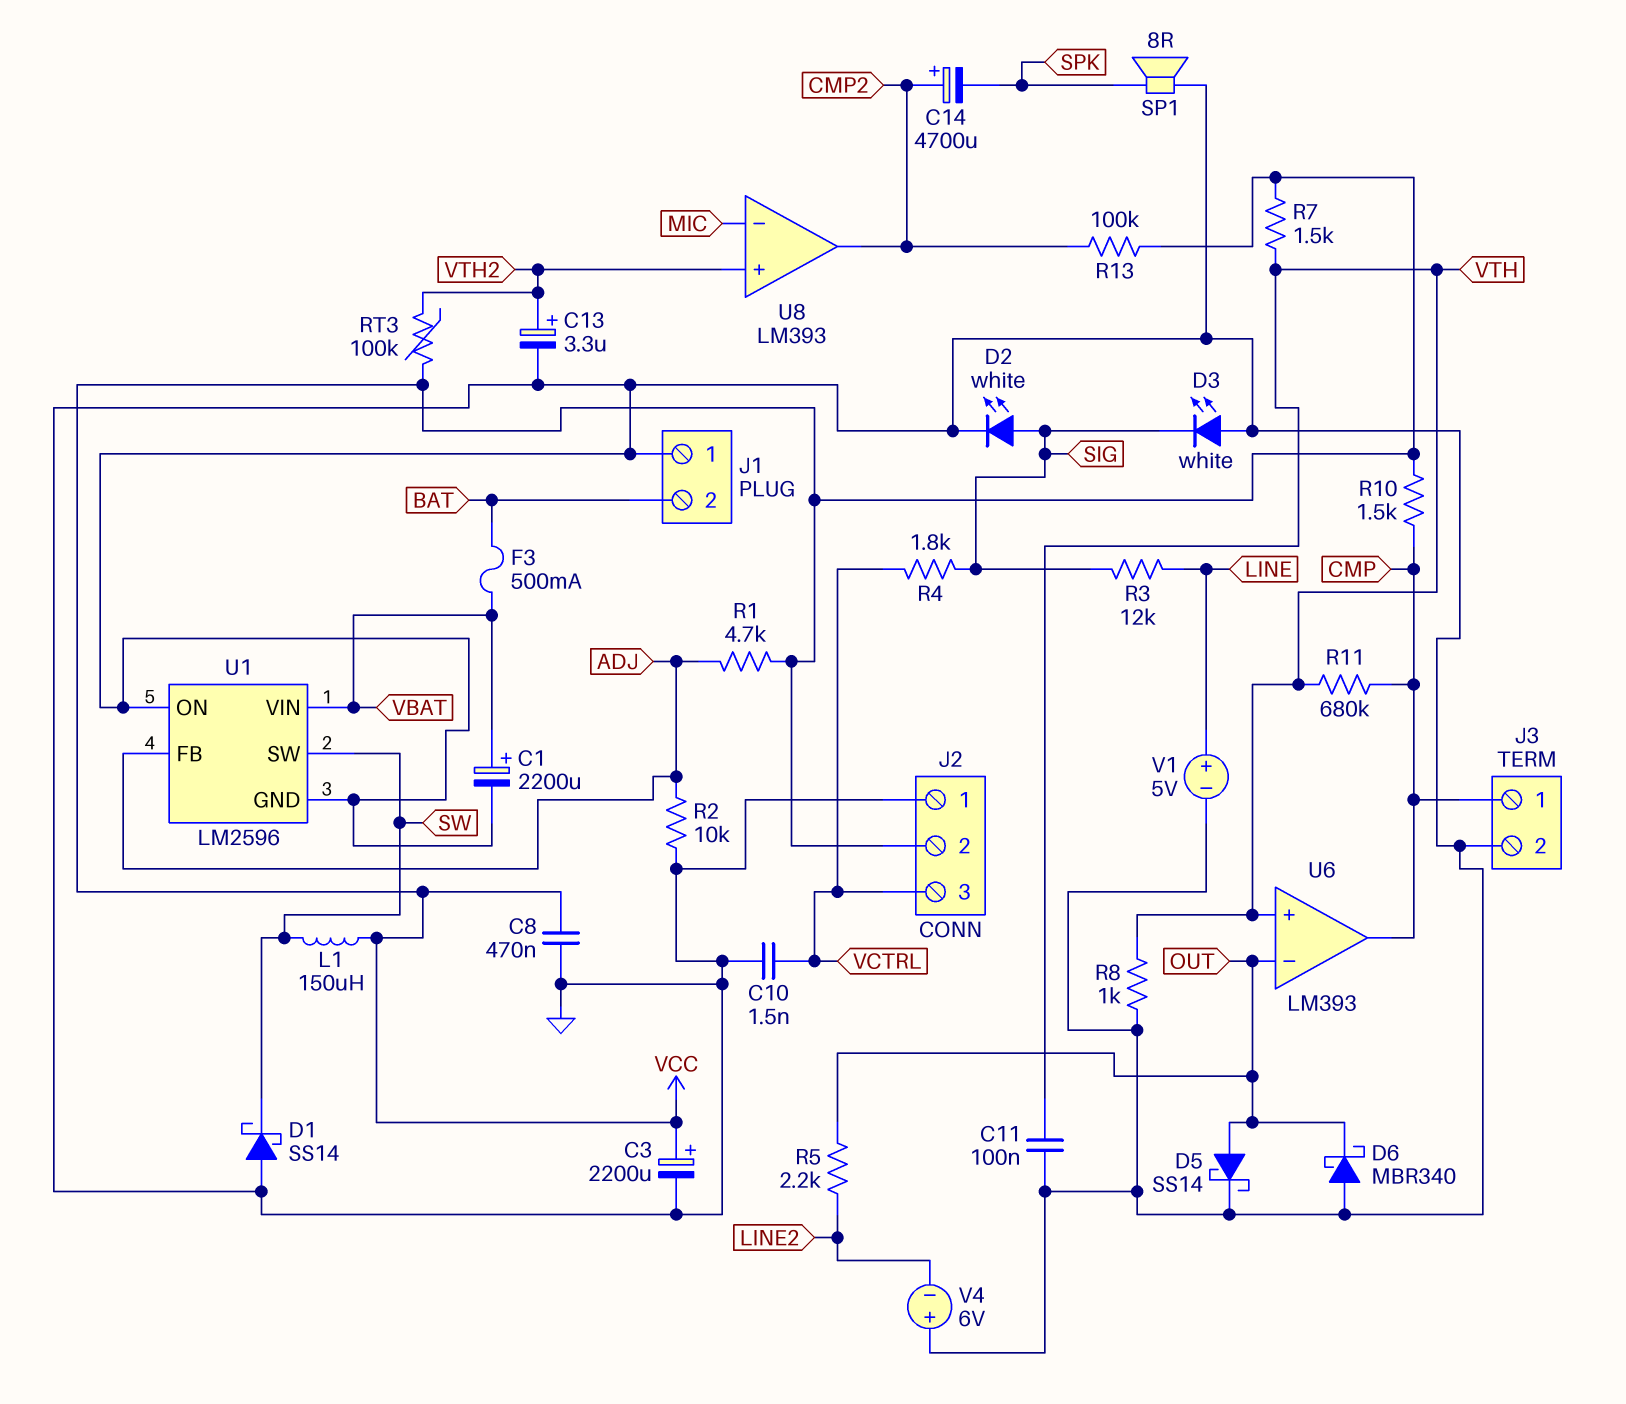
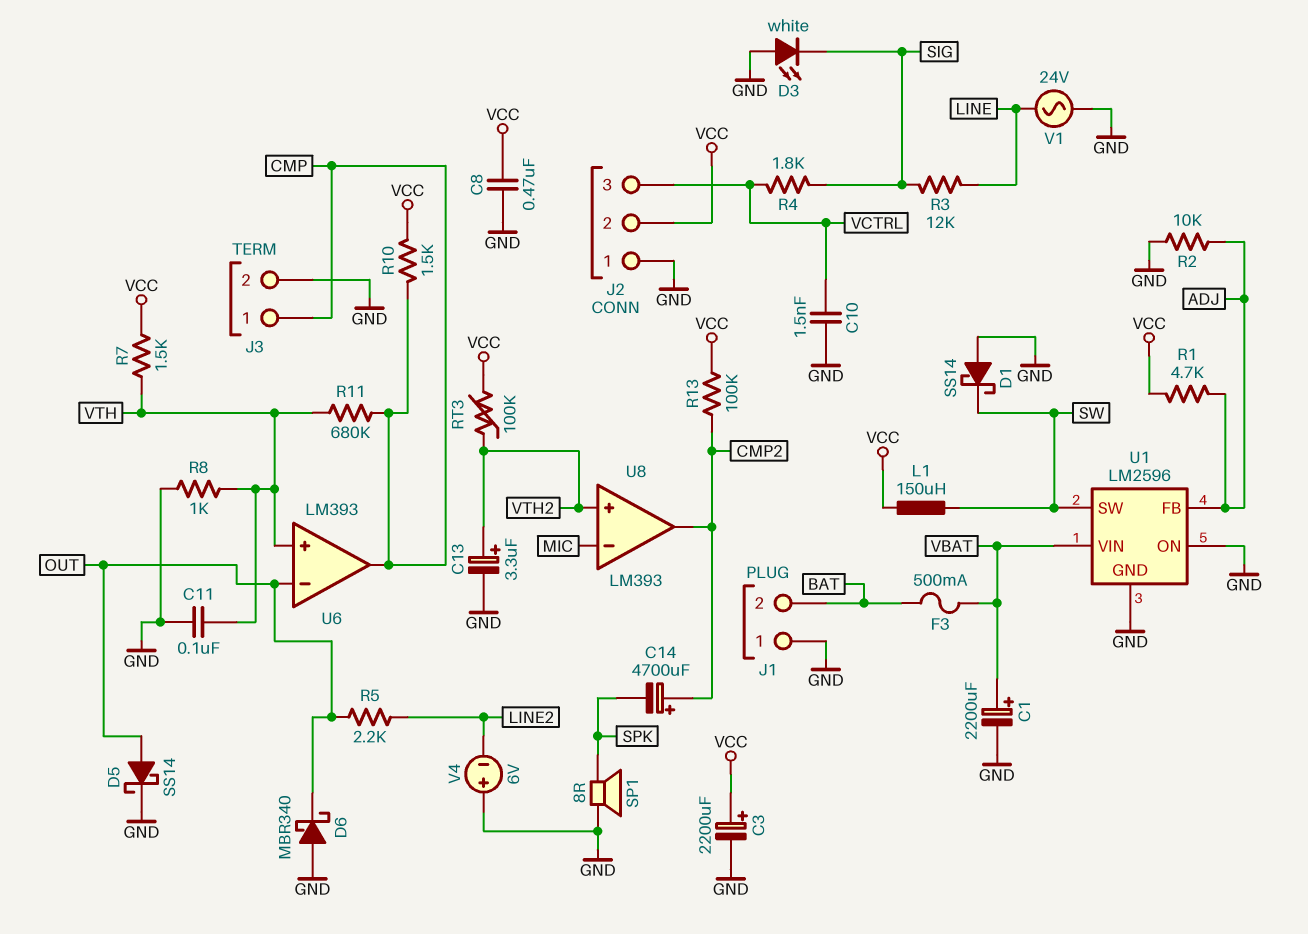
D2: LED white (A SIG, K GND) -> none
V1: 5V (plus LINE, minus GND) -> AC 24V (GND, LINE)

